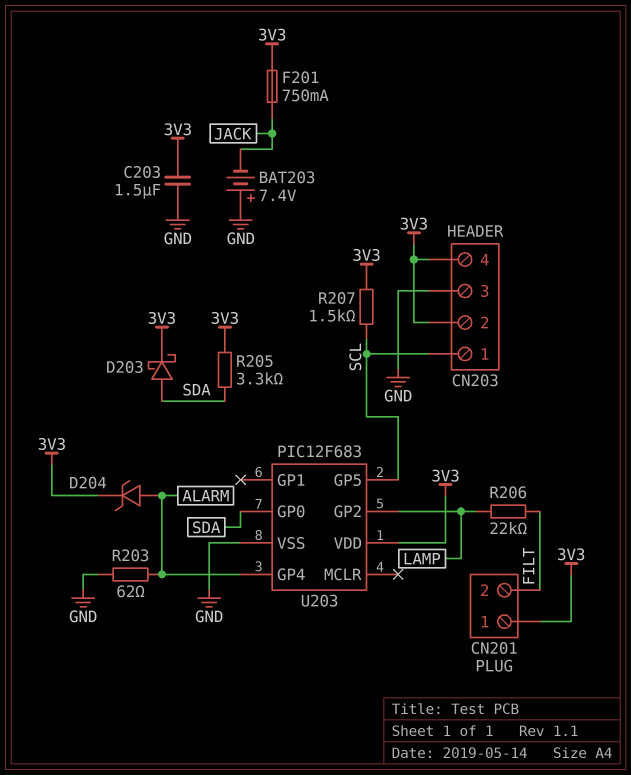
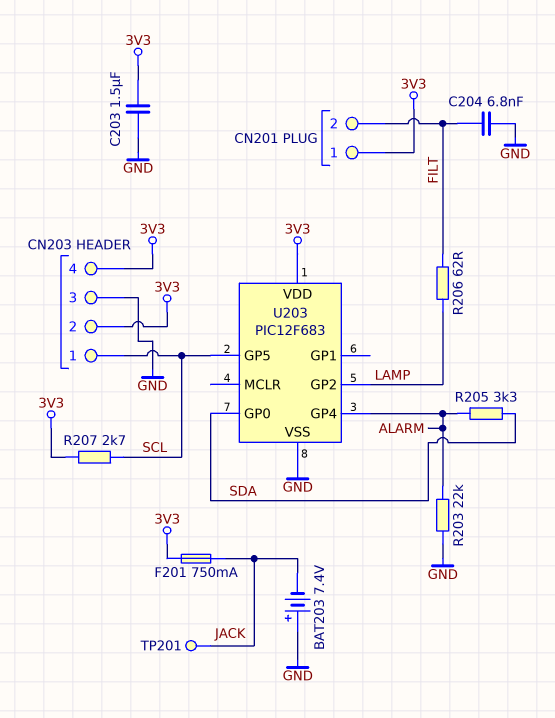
C204: none -> 6.8nF (FILT, GND)
D203: schottky (A SDA, K 3V3) -> none
D204: zener (A ALARM, K 3V3) -> none
R203: 62 (ALARM, GND) -> 22k (ALARM, GND)
R205: 3.3k (3V3, SDA) -> 3.3k (ALARM, SDA)
R206: 22k (FILT, LAMP) -> 62 (FILT, LAMP)
R207: 1.5k (3V3, SCL) -> 2.7k (3V3, SCL)
TP201: none -> test point (JACK)

